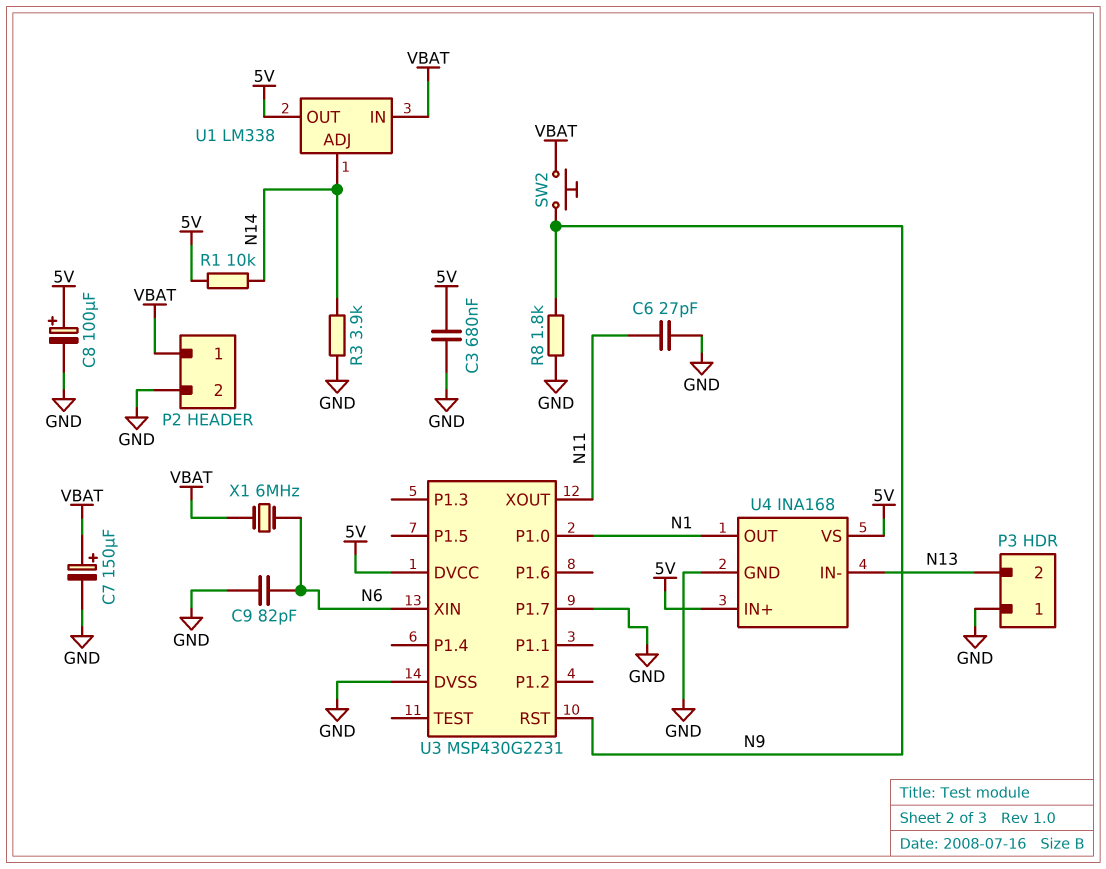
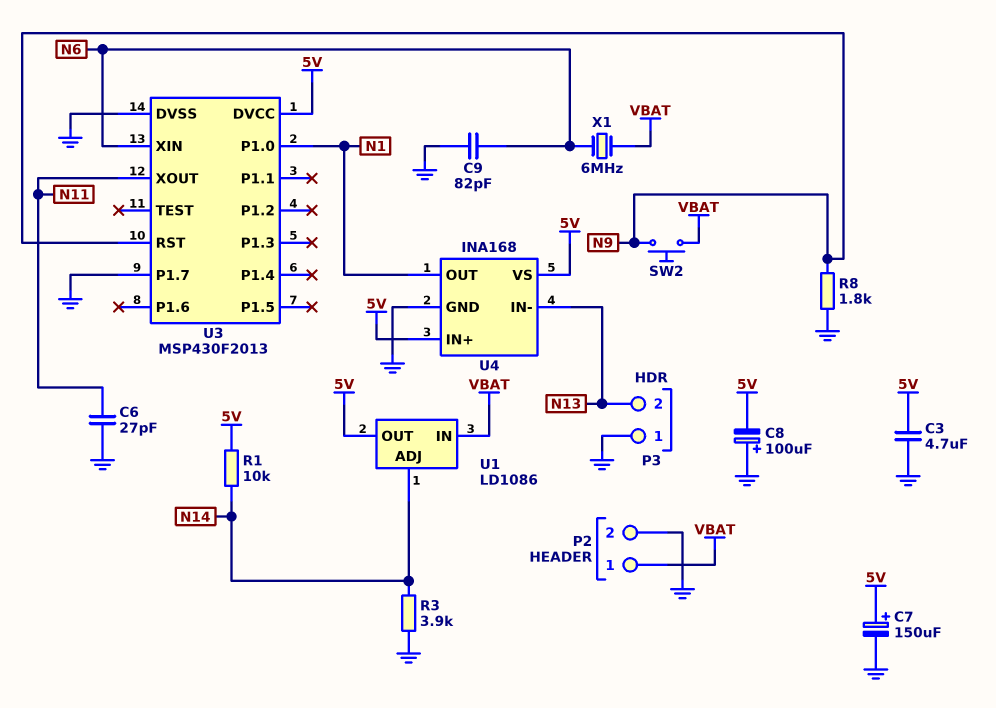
C3: 680nF (5V, GND) -> 4.7uF (5V, GND)
C7: 150uF (plus VBAT, minus GND) -> 150uF (plus 5V, minus GND)
C8: 100uF (plus 5V, minus GND) -> 100uF (plus GND, minus 5V)
U1: LM338 -> LD1086
U3: MSP430G2231 -> MSP430F2013

